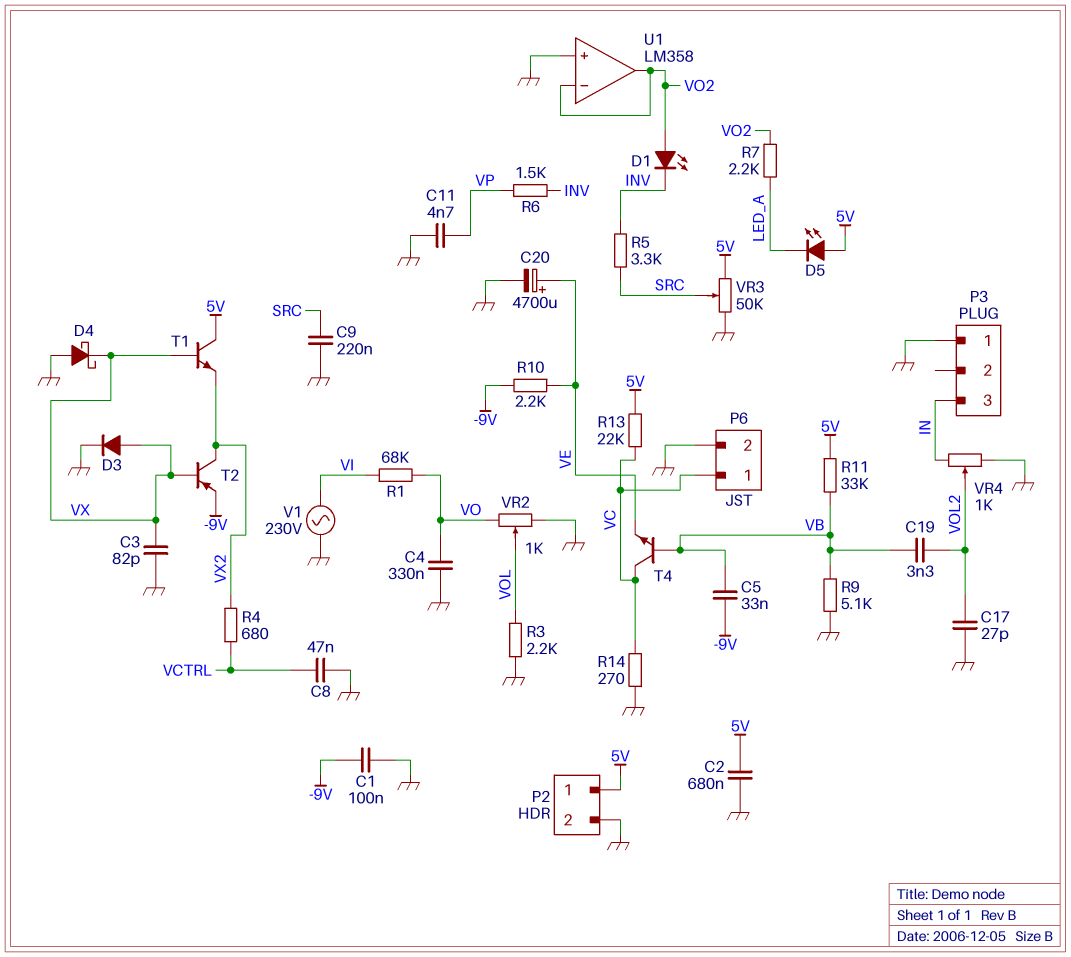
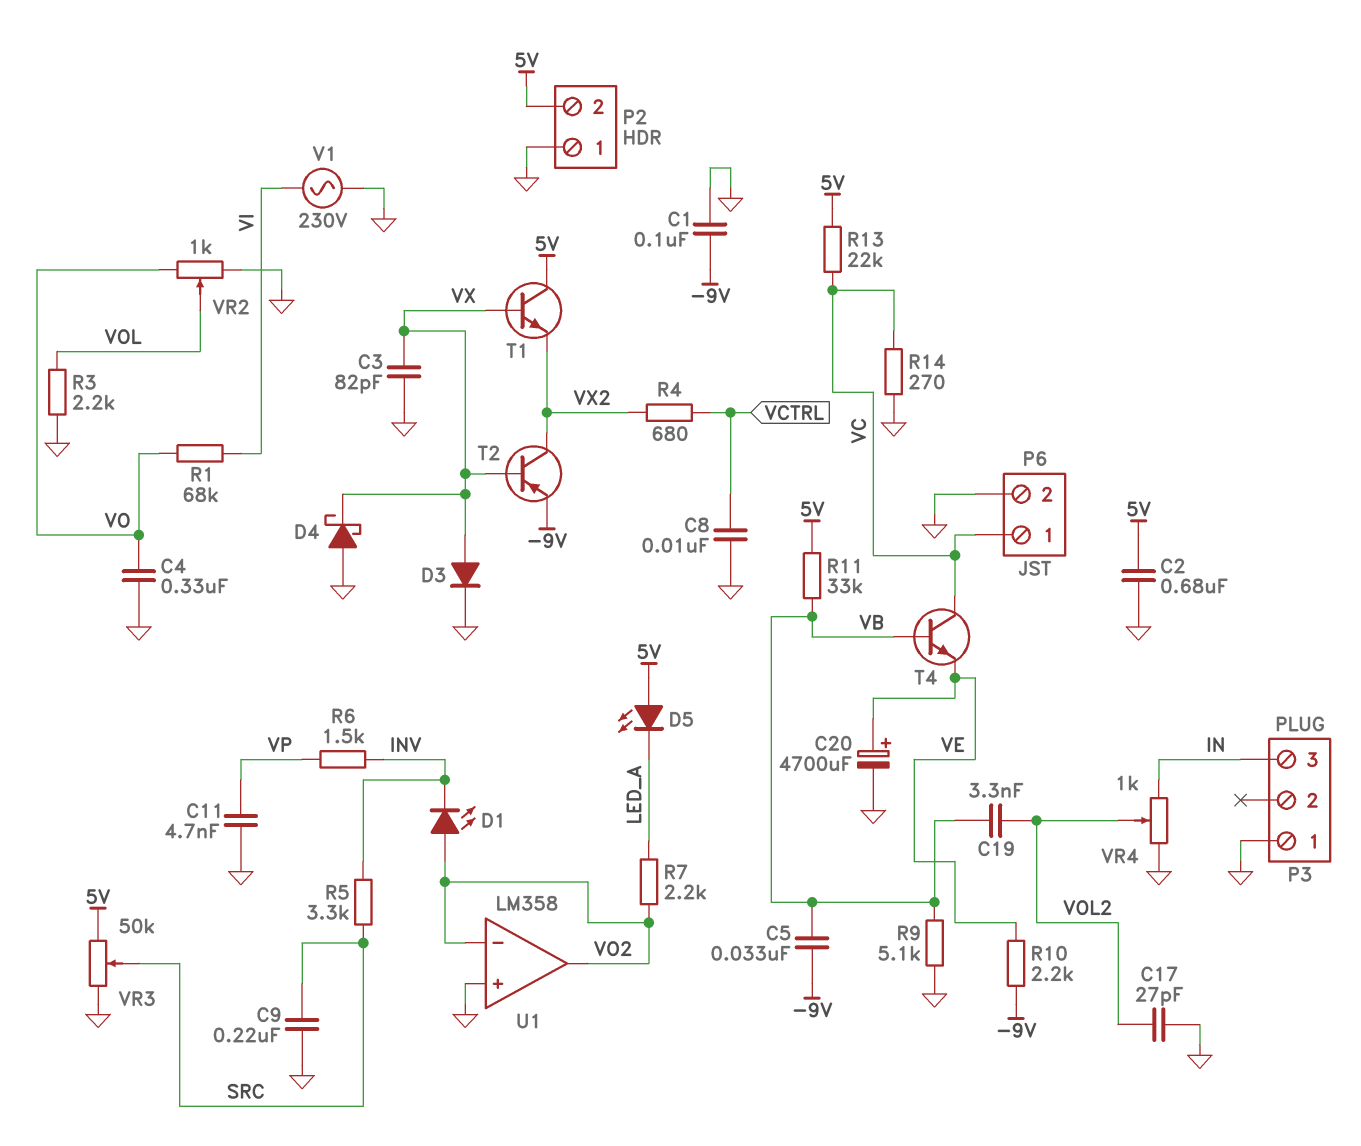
C8: 47nF (GND, VCTRL) -> 10nF (GND, VCTRL)
P2 pin 1: 5V -> GND
P2 pin 2: GND -> 5V

